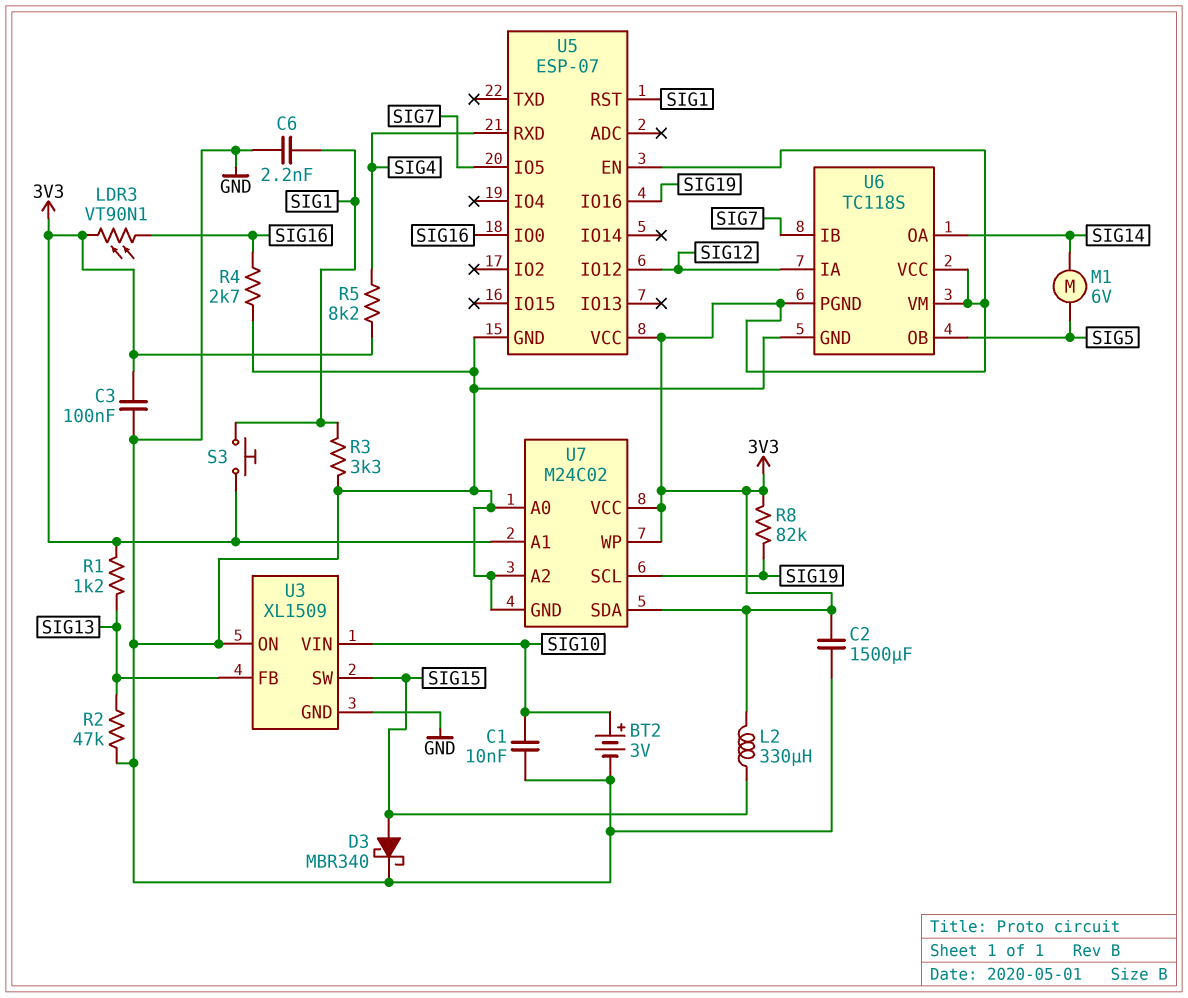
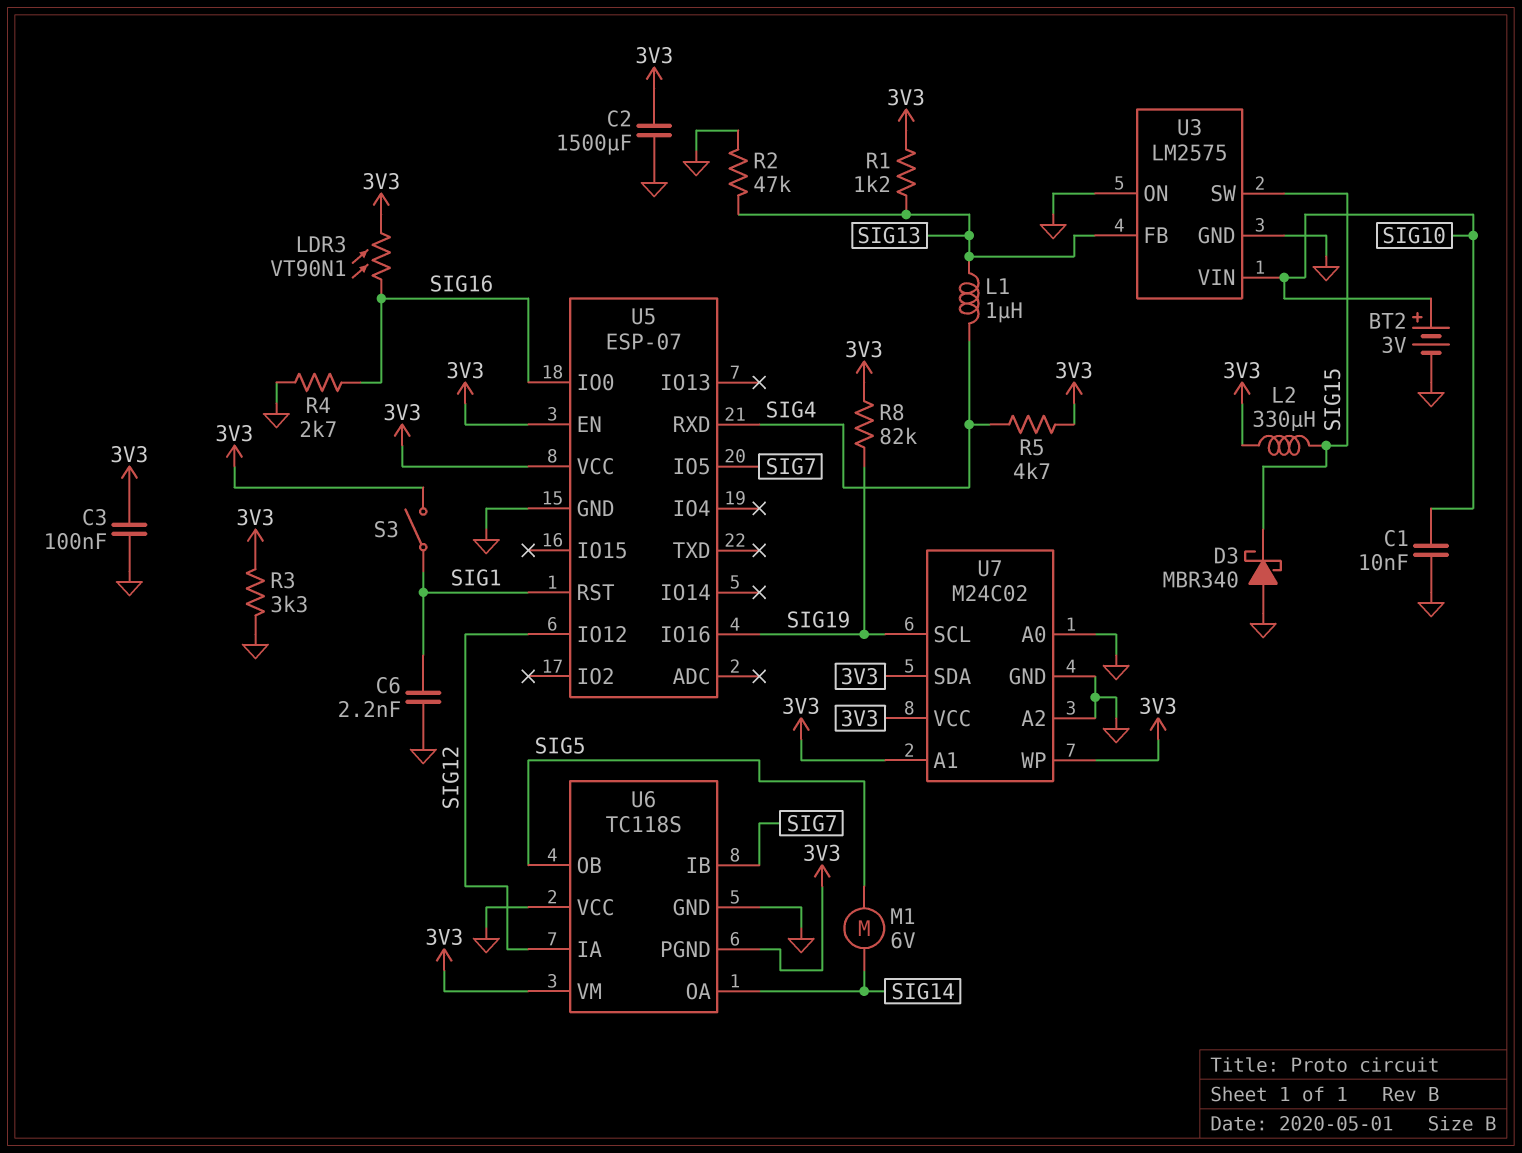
D3: schottky MBR340 (A SIG15, K GND) -> schottky MBR340 (A GND, K SIG15)
L1: none -> 1uH (SIG4, SIG13)
R3: 3.3k (GND, SIG1) -> 3.3k (3V3, GND)
R5: 8.2k (3V3, SIG4) -> 4.7k (3V3, SIG4)
S3: button (3V3, SIG1) -> switch (3V3, SIG1)
U3: XL1509 -> LM2575
U6 pin VCC: 3V3 -> GND

